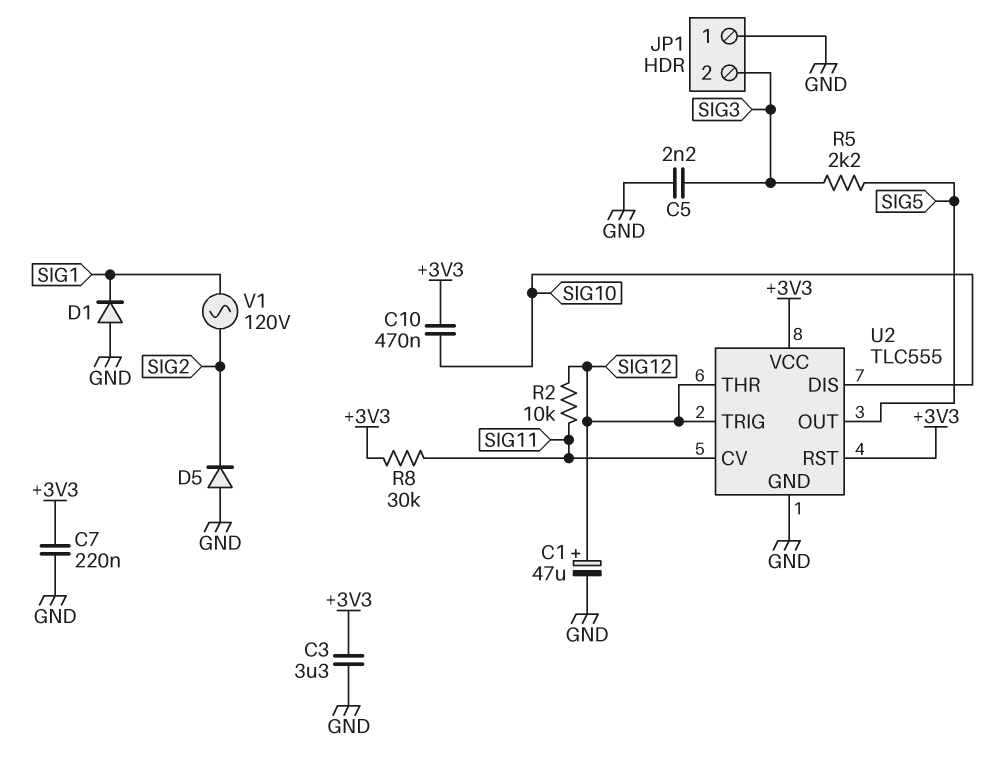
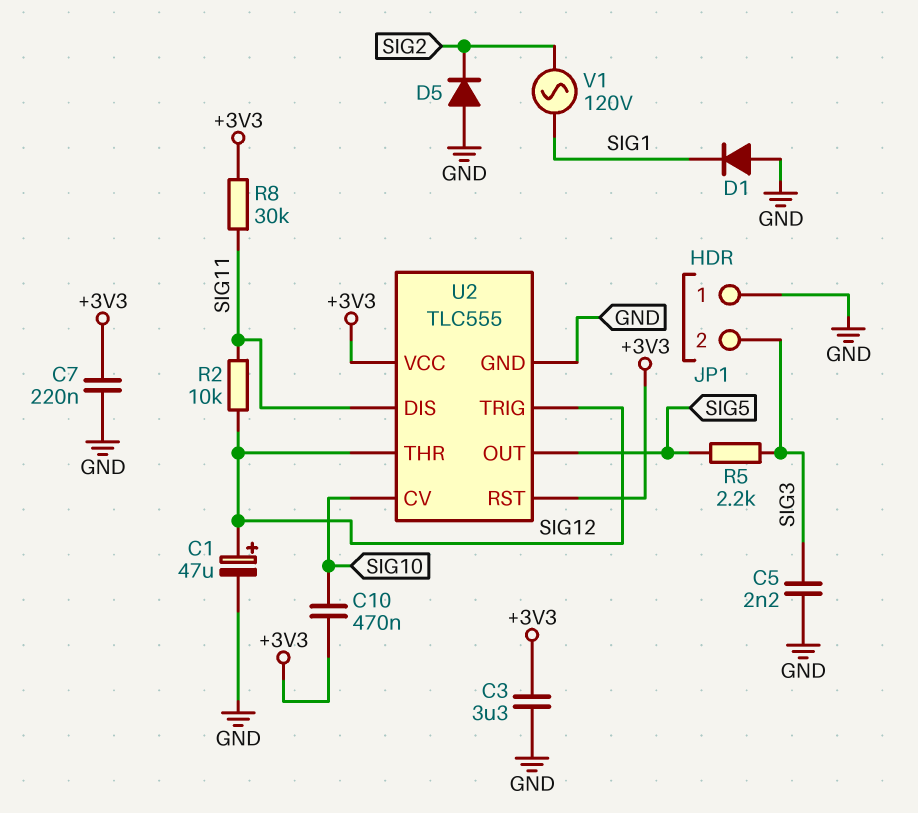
U2 pin CV: SIG11 -> SIG10
U2 pin DIS: SIG10 -> SIG11

